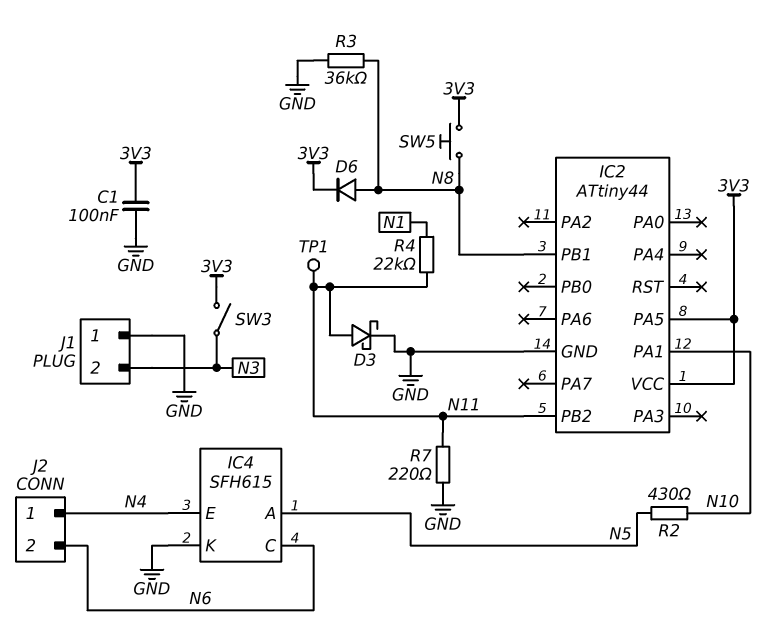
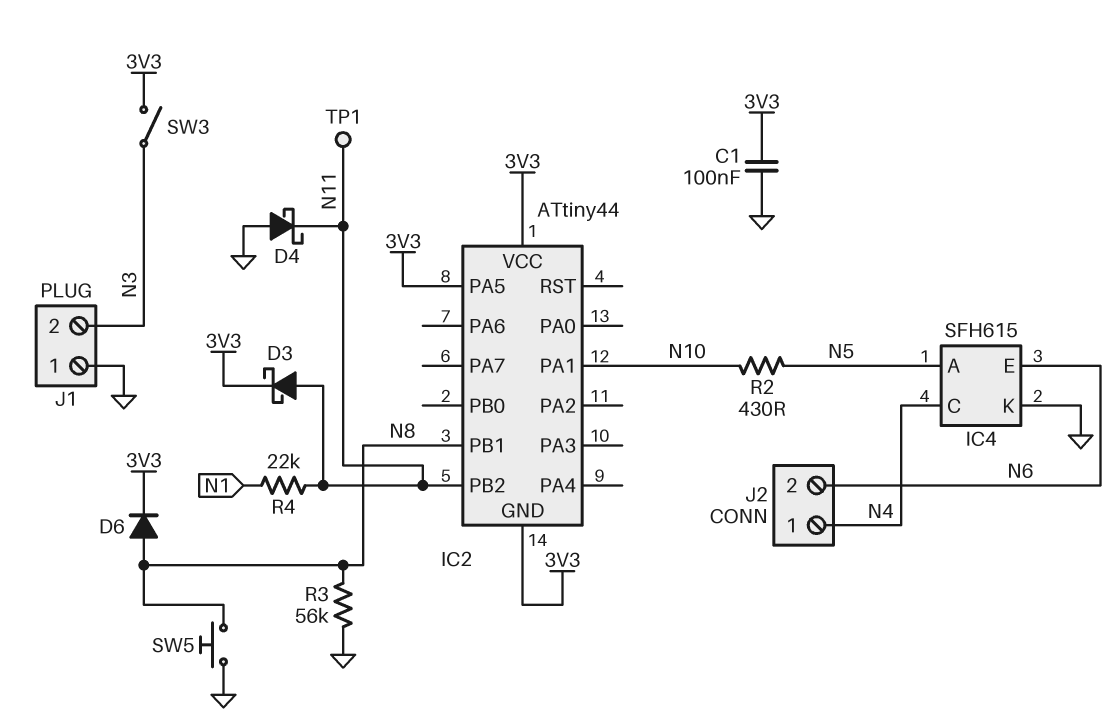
D3: schottky (A N11, K GND) -> schottky (A N11, K 3V3)
D4: none -> schottky (A GND, K N11)
IC2 pin GND: GND -> 3V3
IC4 pin C: N6 -> N4
IC4 pin E: N4 -> N6
R3: 36k (GND, N8) -> 56k (GND, N8)
R7: 220 (GND, N11) -> none
SW5: button (3V3, N8) -> button (GND, N8)

